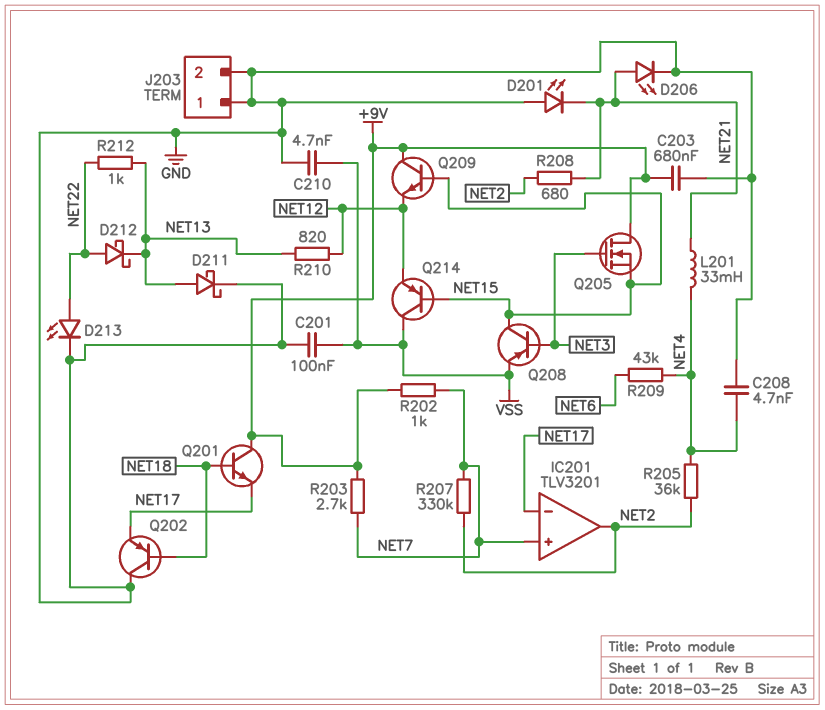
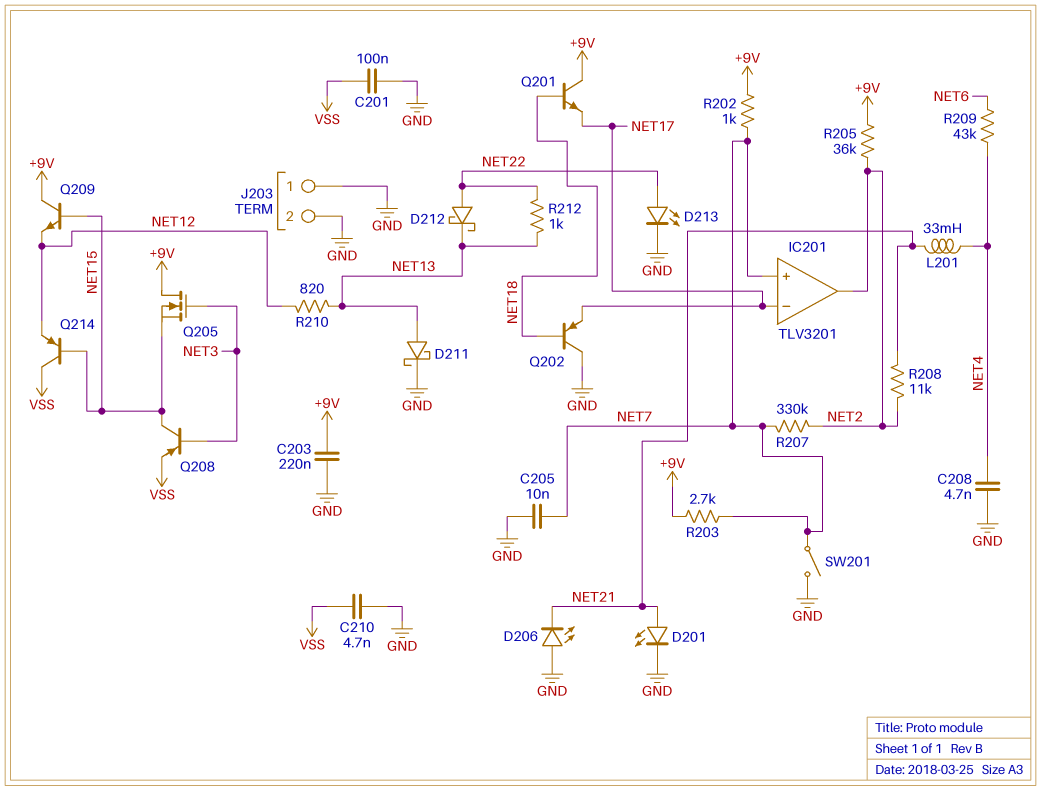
C203: 680nF (+9V, GND) -> 220nF (+9V, GND)
C205: none -> 10nF (GND, NET7)
D201: LED (A GND, K NET21) -> LED (A NET21, K GND)
D206: LED (A NET21, K GND) -> LED (A GND, K NET21)
R205: 36k (NET2, NET4) -> 36k (+9V, NET2)
R208: 680 (NET2, NET21) -> 11k (NET2, NET21)
SW201: none -> switch (GND, NET7)

